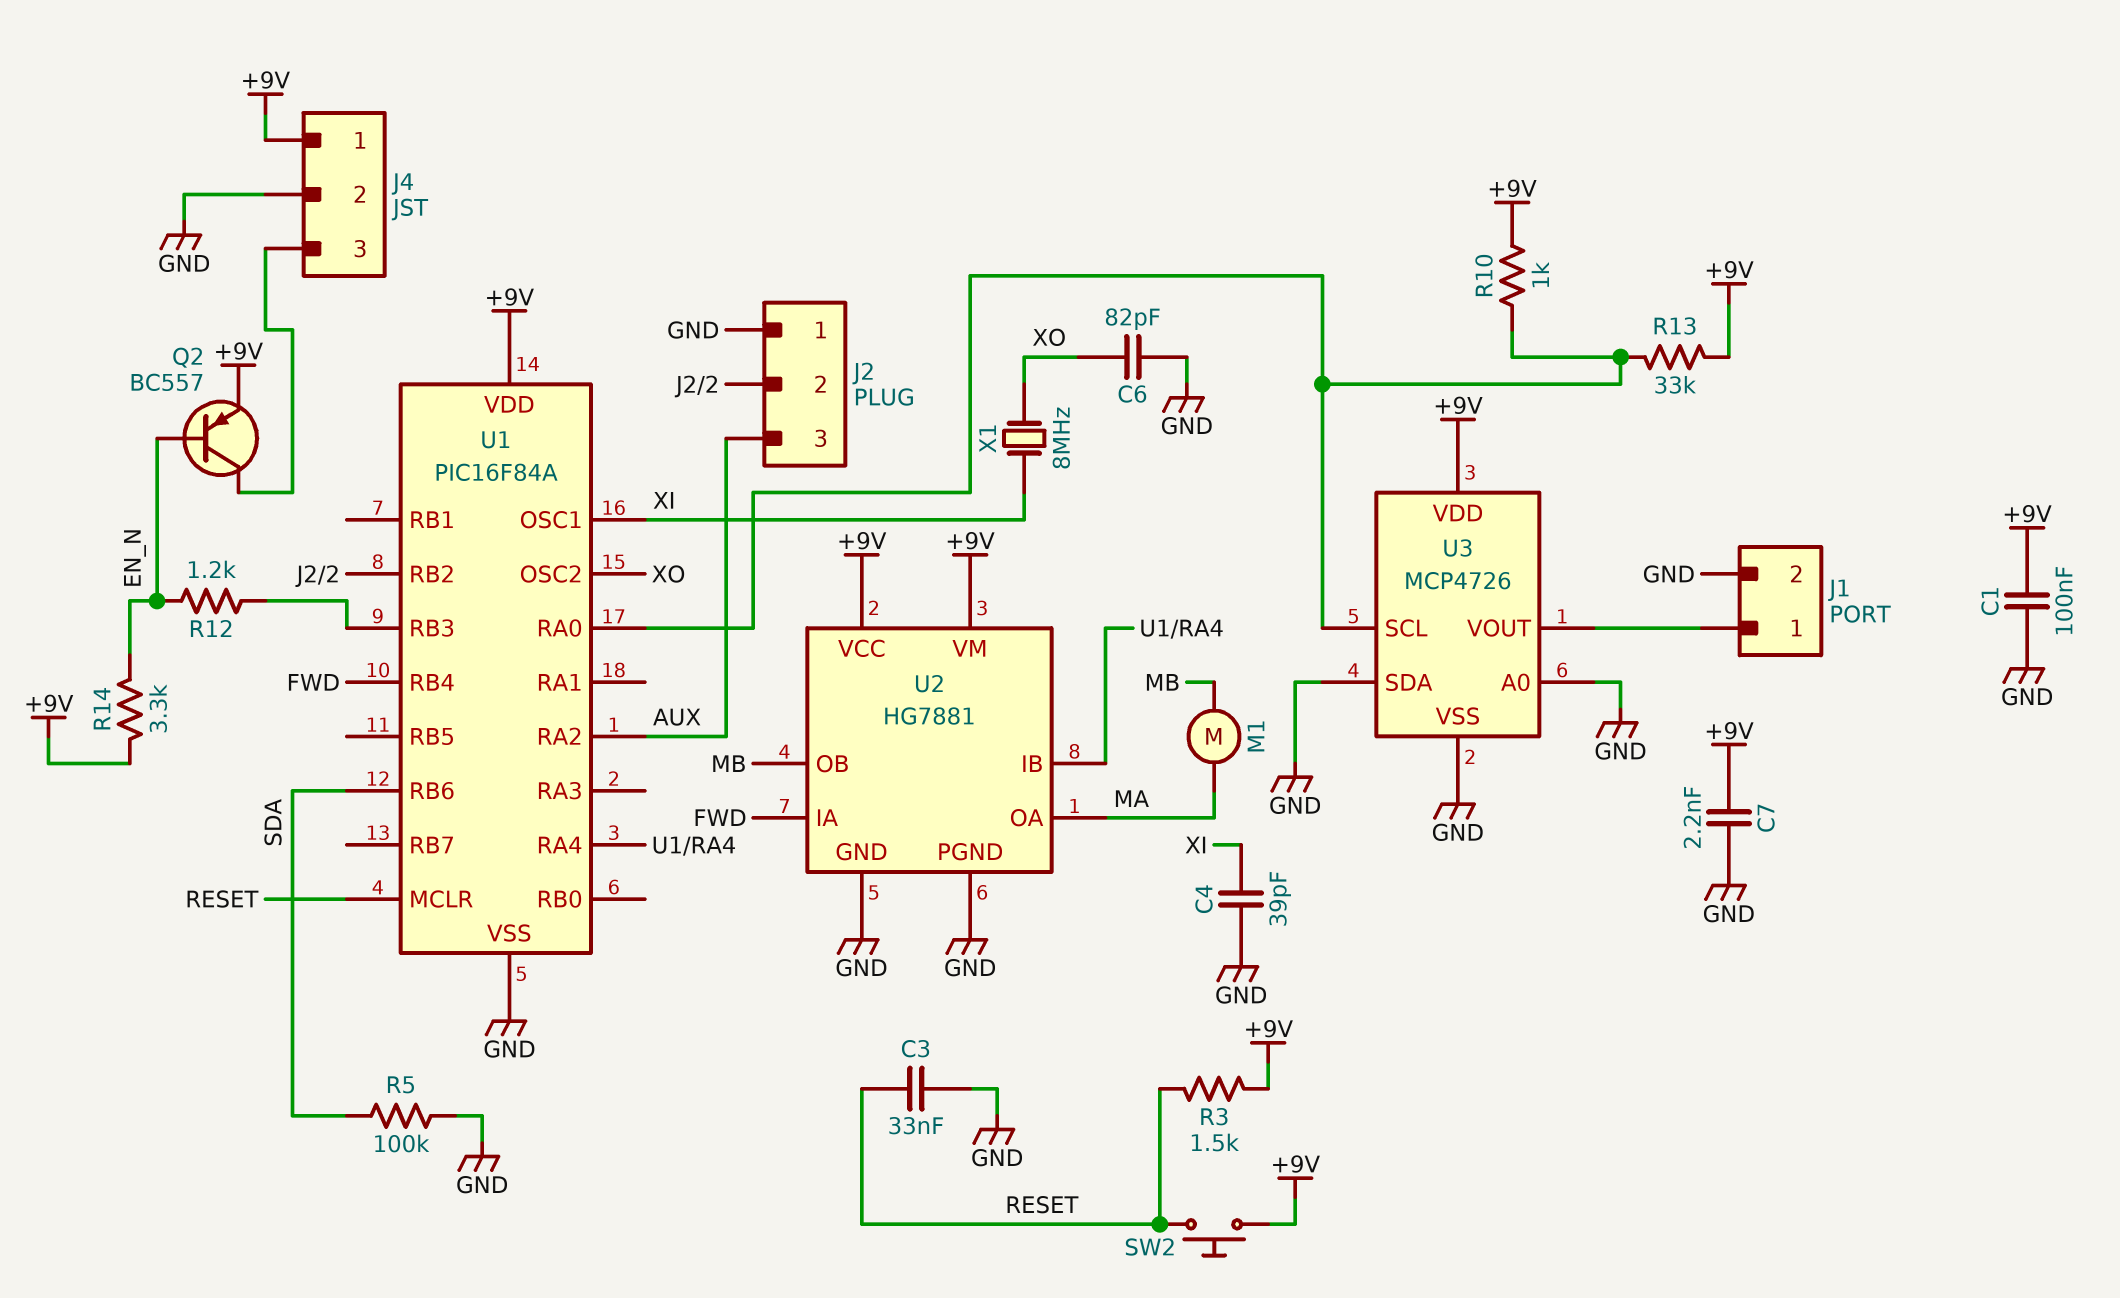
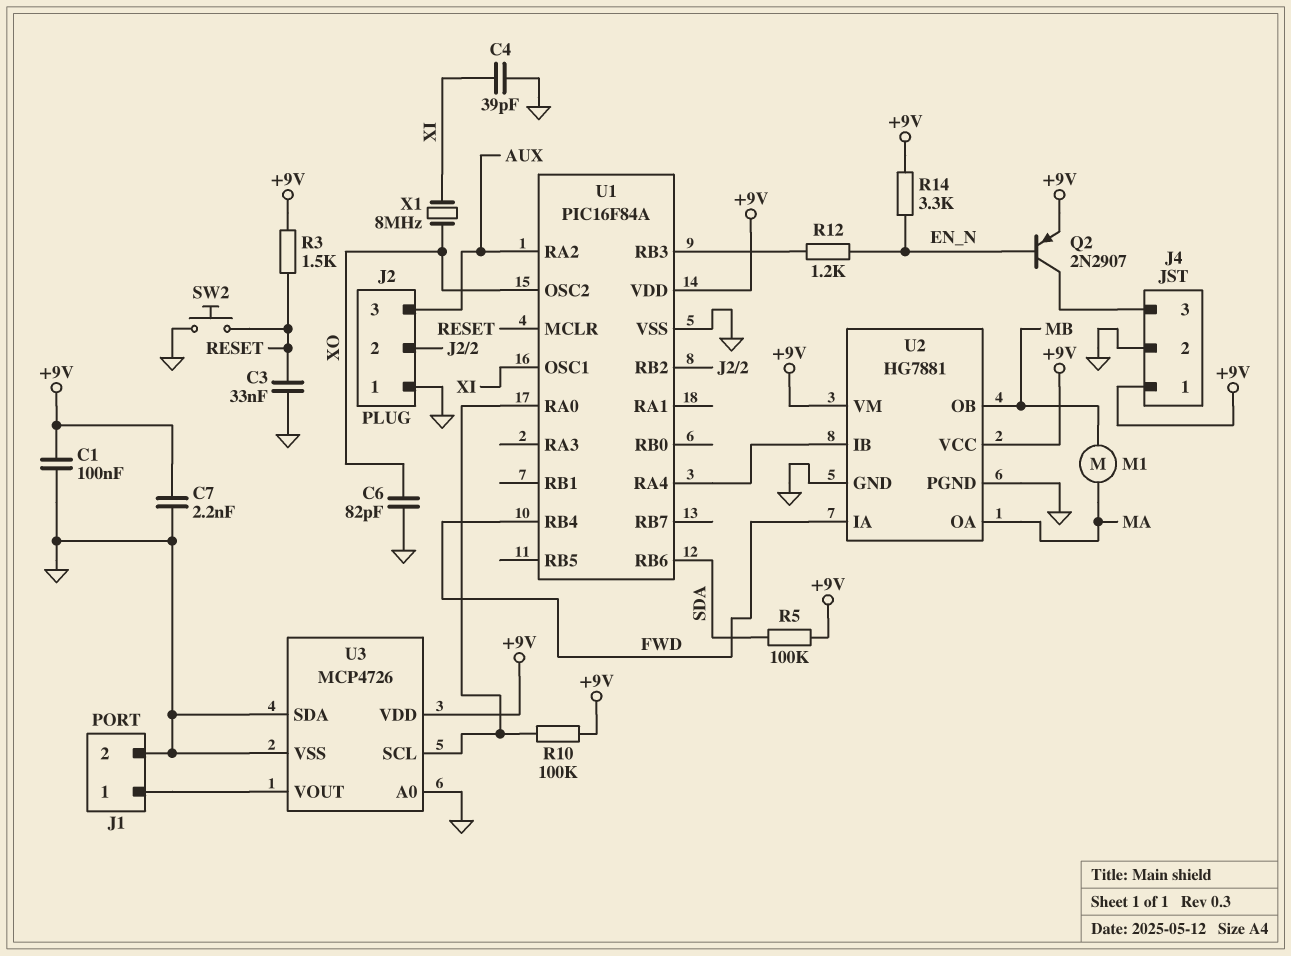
Q2: PNP BC557 (B EN_N, C J4/3, E +9V) -> PNP 2N2907 (B EN_N, C J4/3, E +9V)
R5: 100k (GND, SDA) -> 100k (+9V, SDA)
R10: 1k (+9V, U1/RA0) -> 100k (+9V, U1/RA0)
R13: 33k (+9V, U1/RA0) -> none
SW2: button (+9V, RESET) -> button (GND, RESET)

